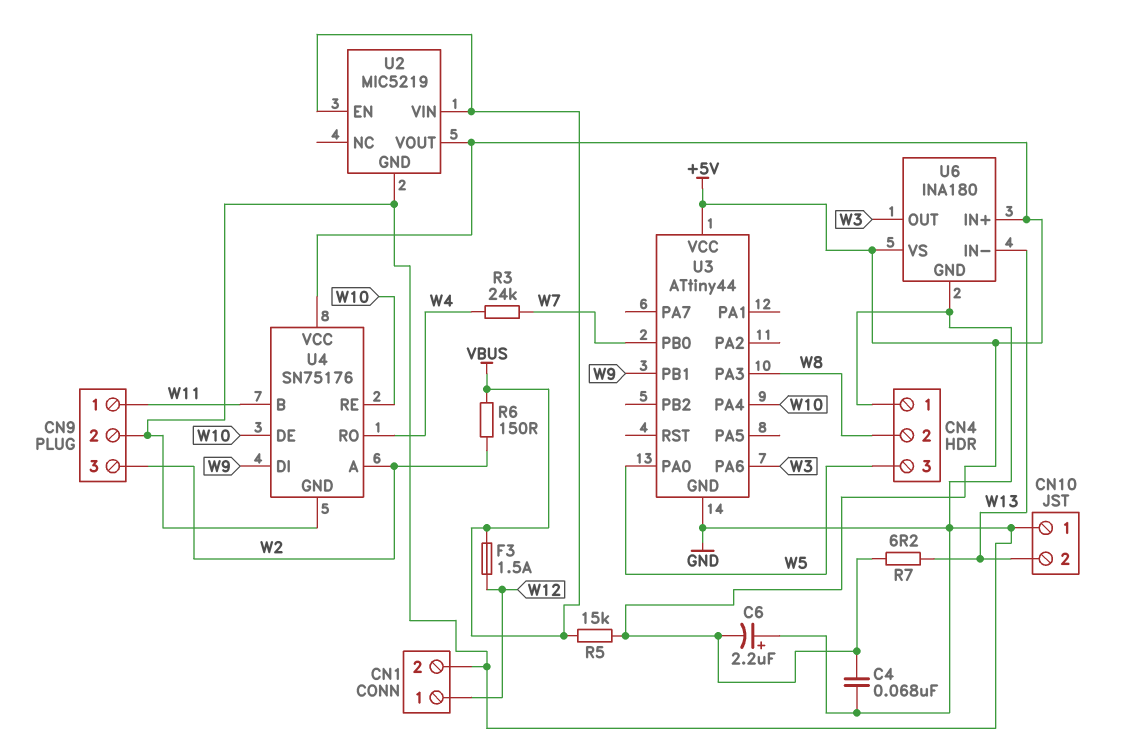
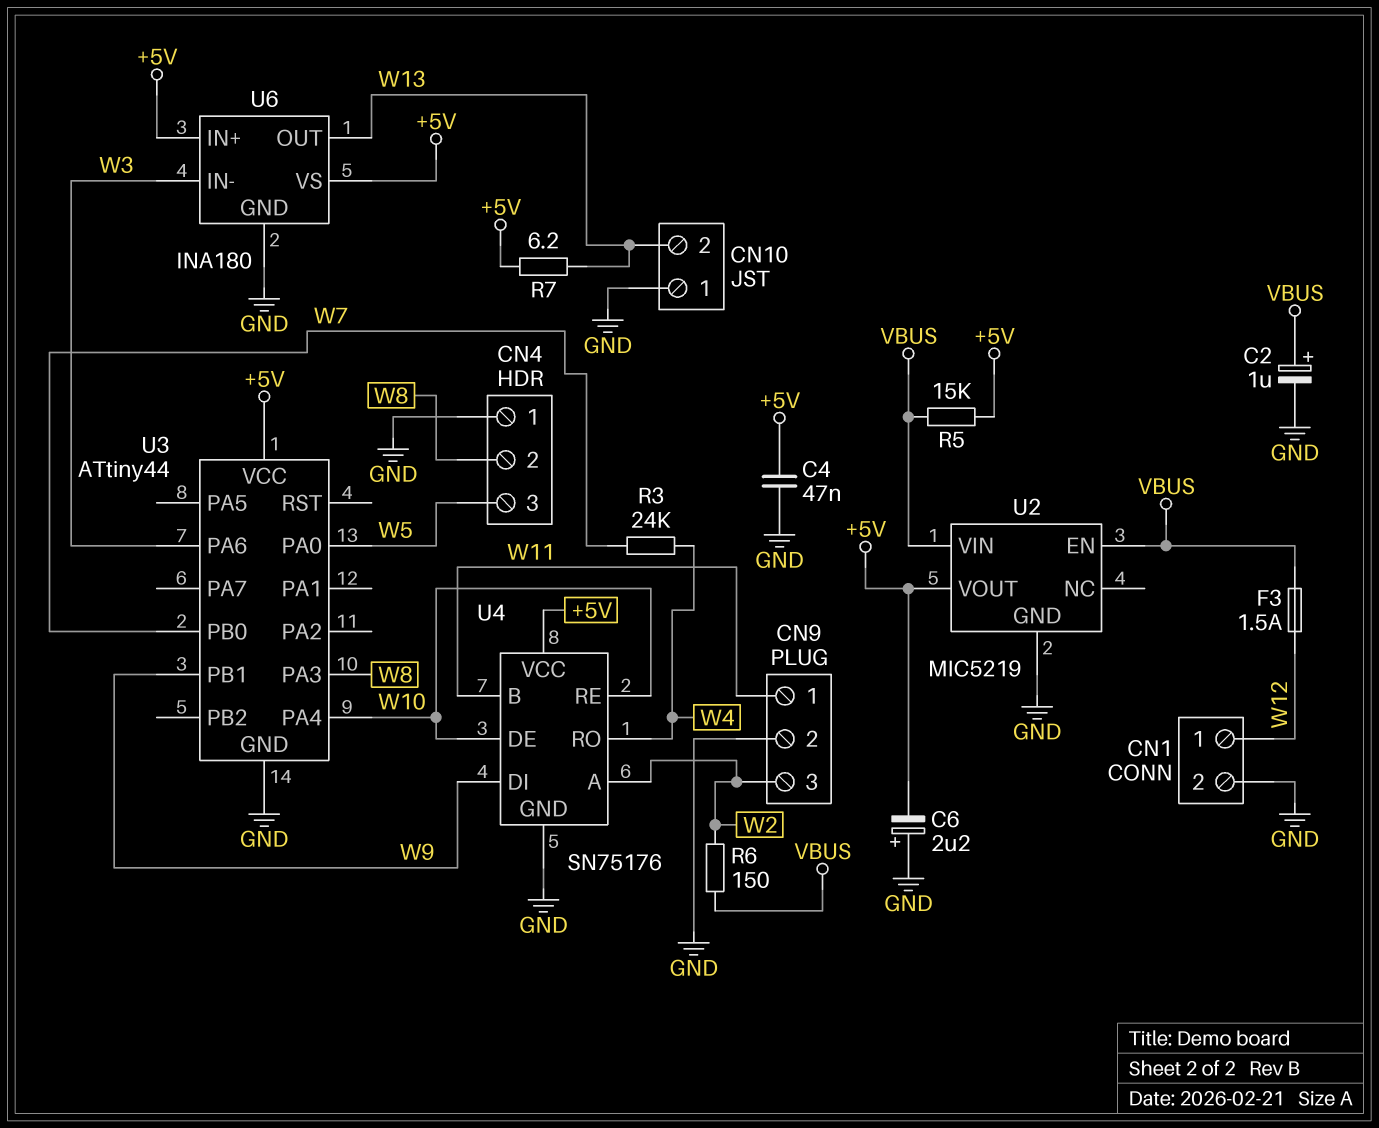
C2: none -> 1uF (plus VBUS, minus GND)
C4: 68nF (+5V, GND) -> 47nF (+5V, GND)
U6 pin IN-: W13 -> W3
U6 pin OUT: W3 -> W13

